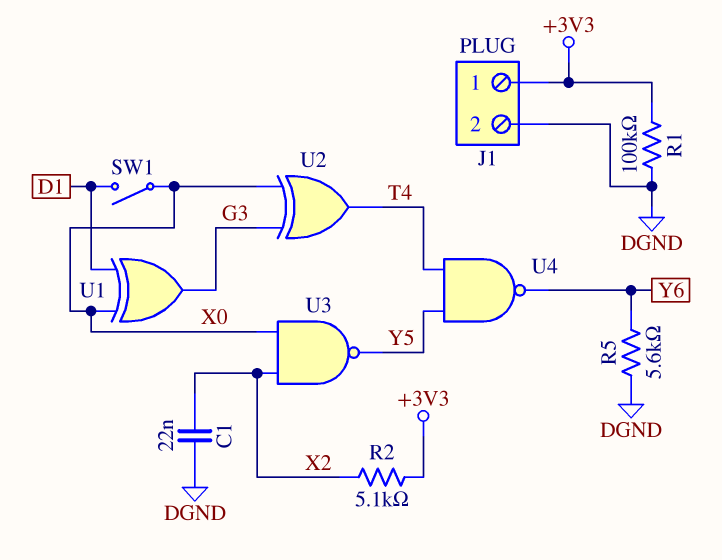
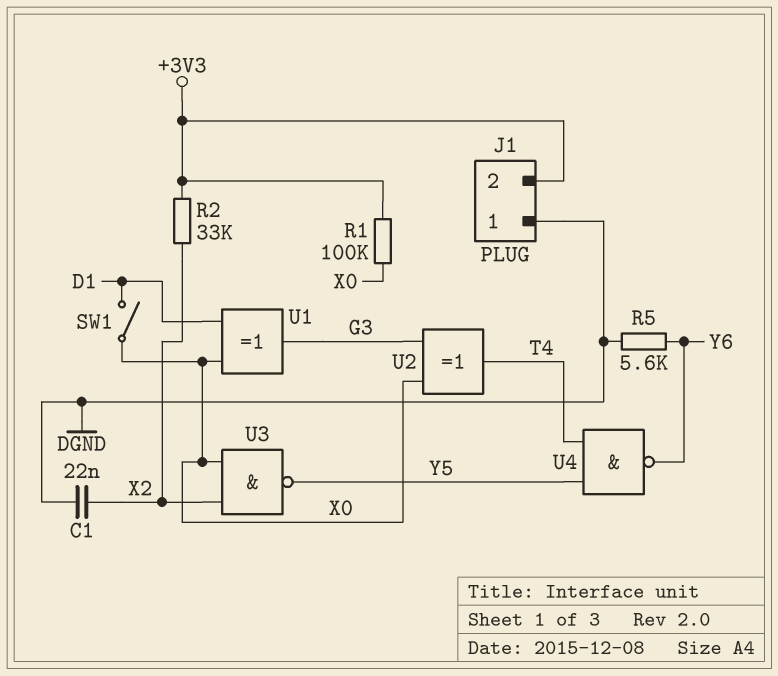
J1 pin 1: +3V3 -> DGND
J1 pin 2: DGND -> +3V3
R1: 100k (+3V3, DGND) -> 100k (+3V3, X0)
R2: 5.1k (+3V3, X2) -> 33k (+3V3, X2)

